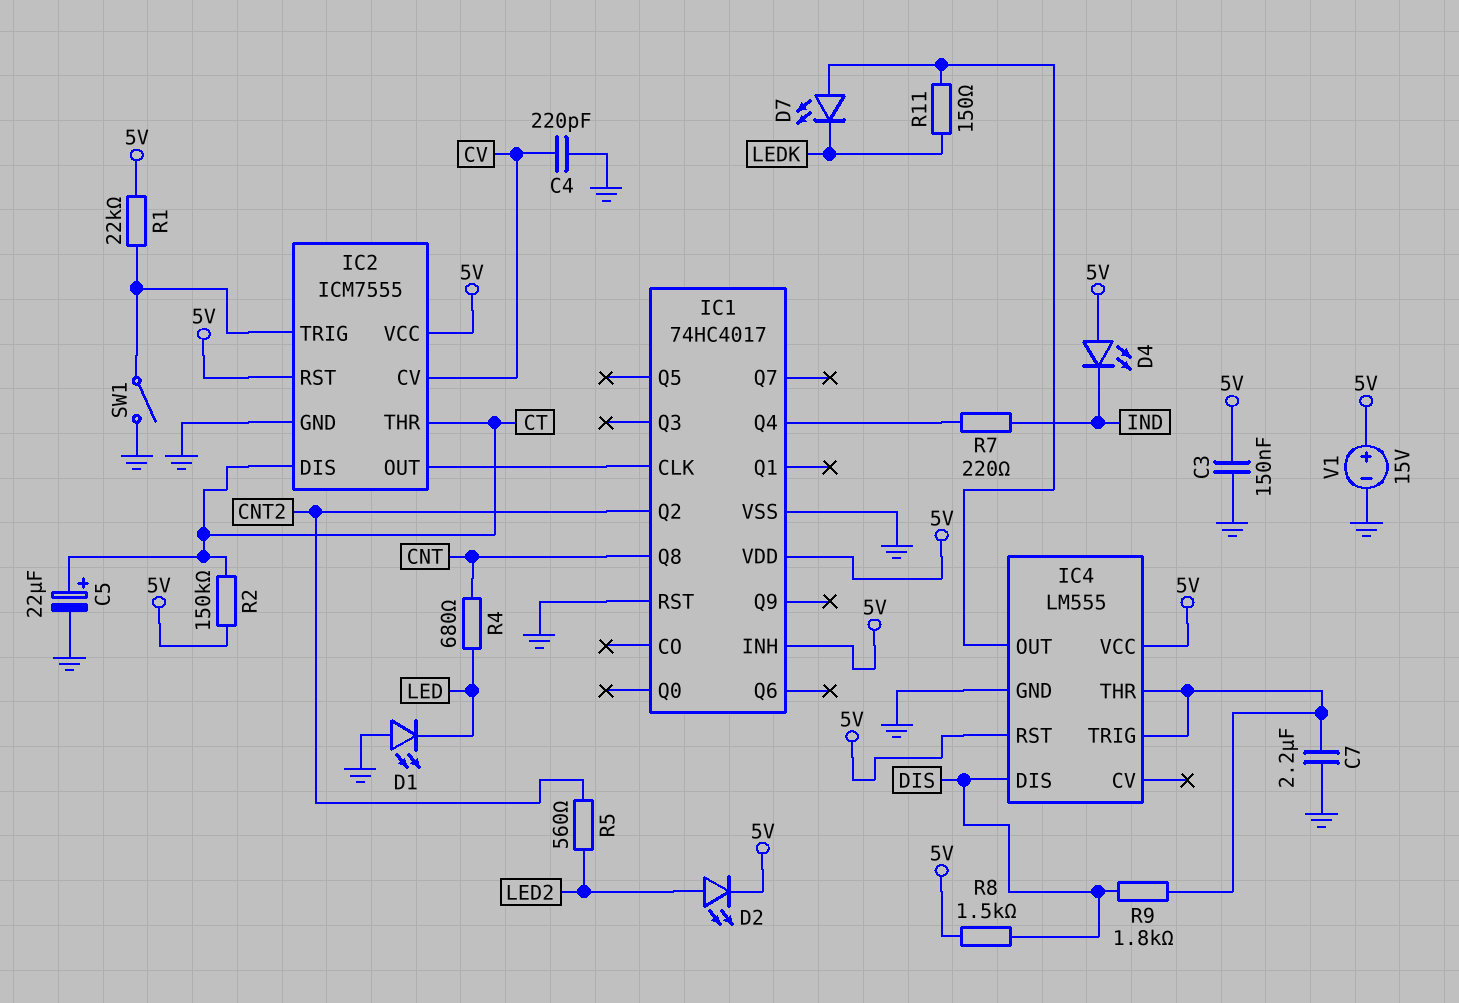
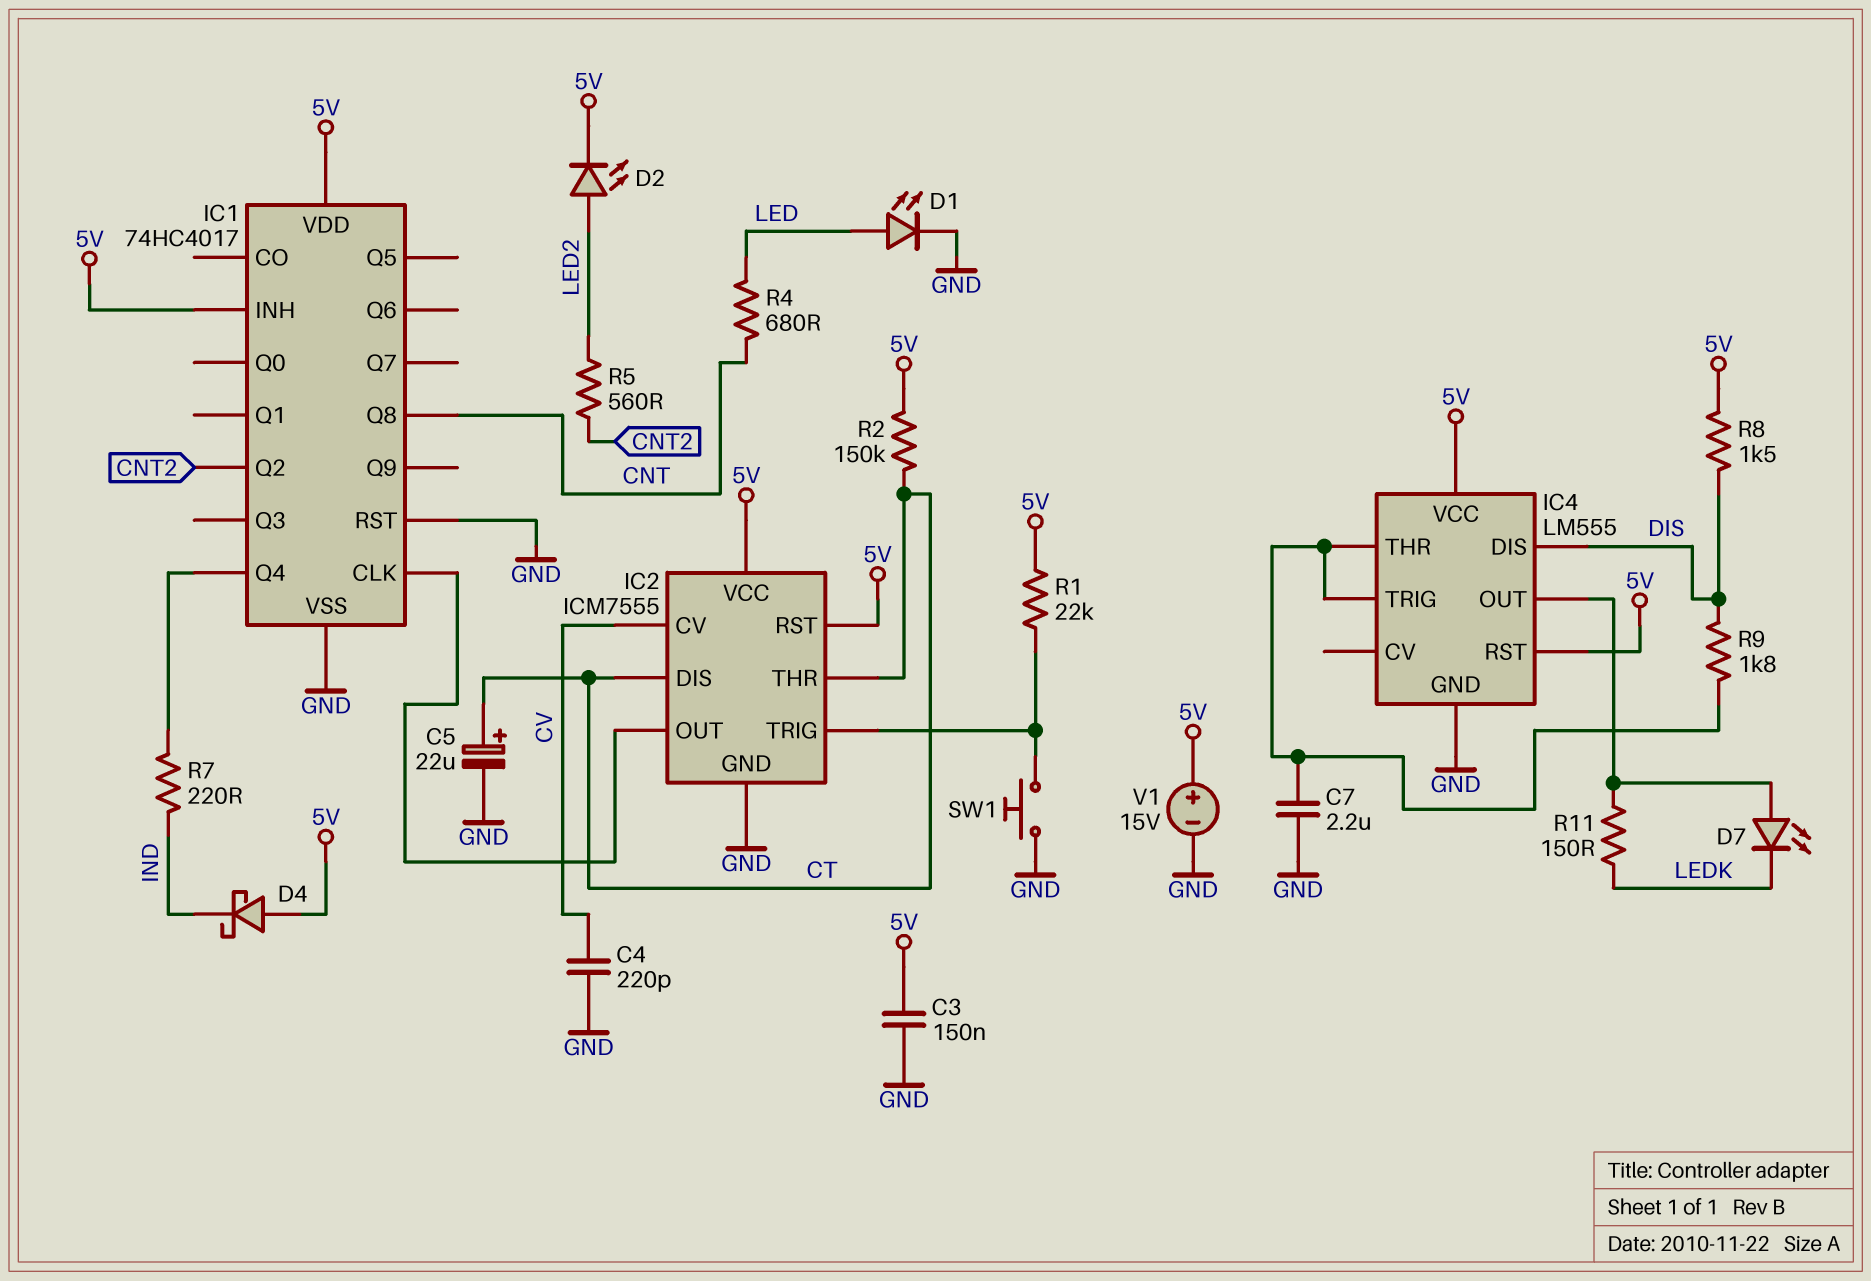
D1: LED (A GND, K LED) -> LED (A LED, K GND)
D4: LED (A 5V, K IND) -> schottky (A 5V, K IND)
SW1: switch (GND, IC2/TRIG) -> button (GND, IC2/TRIG)

